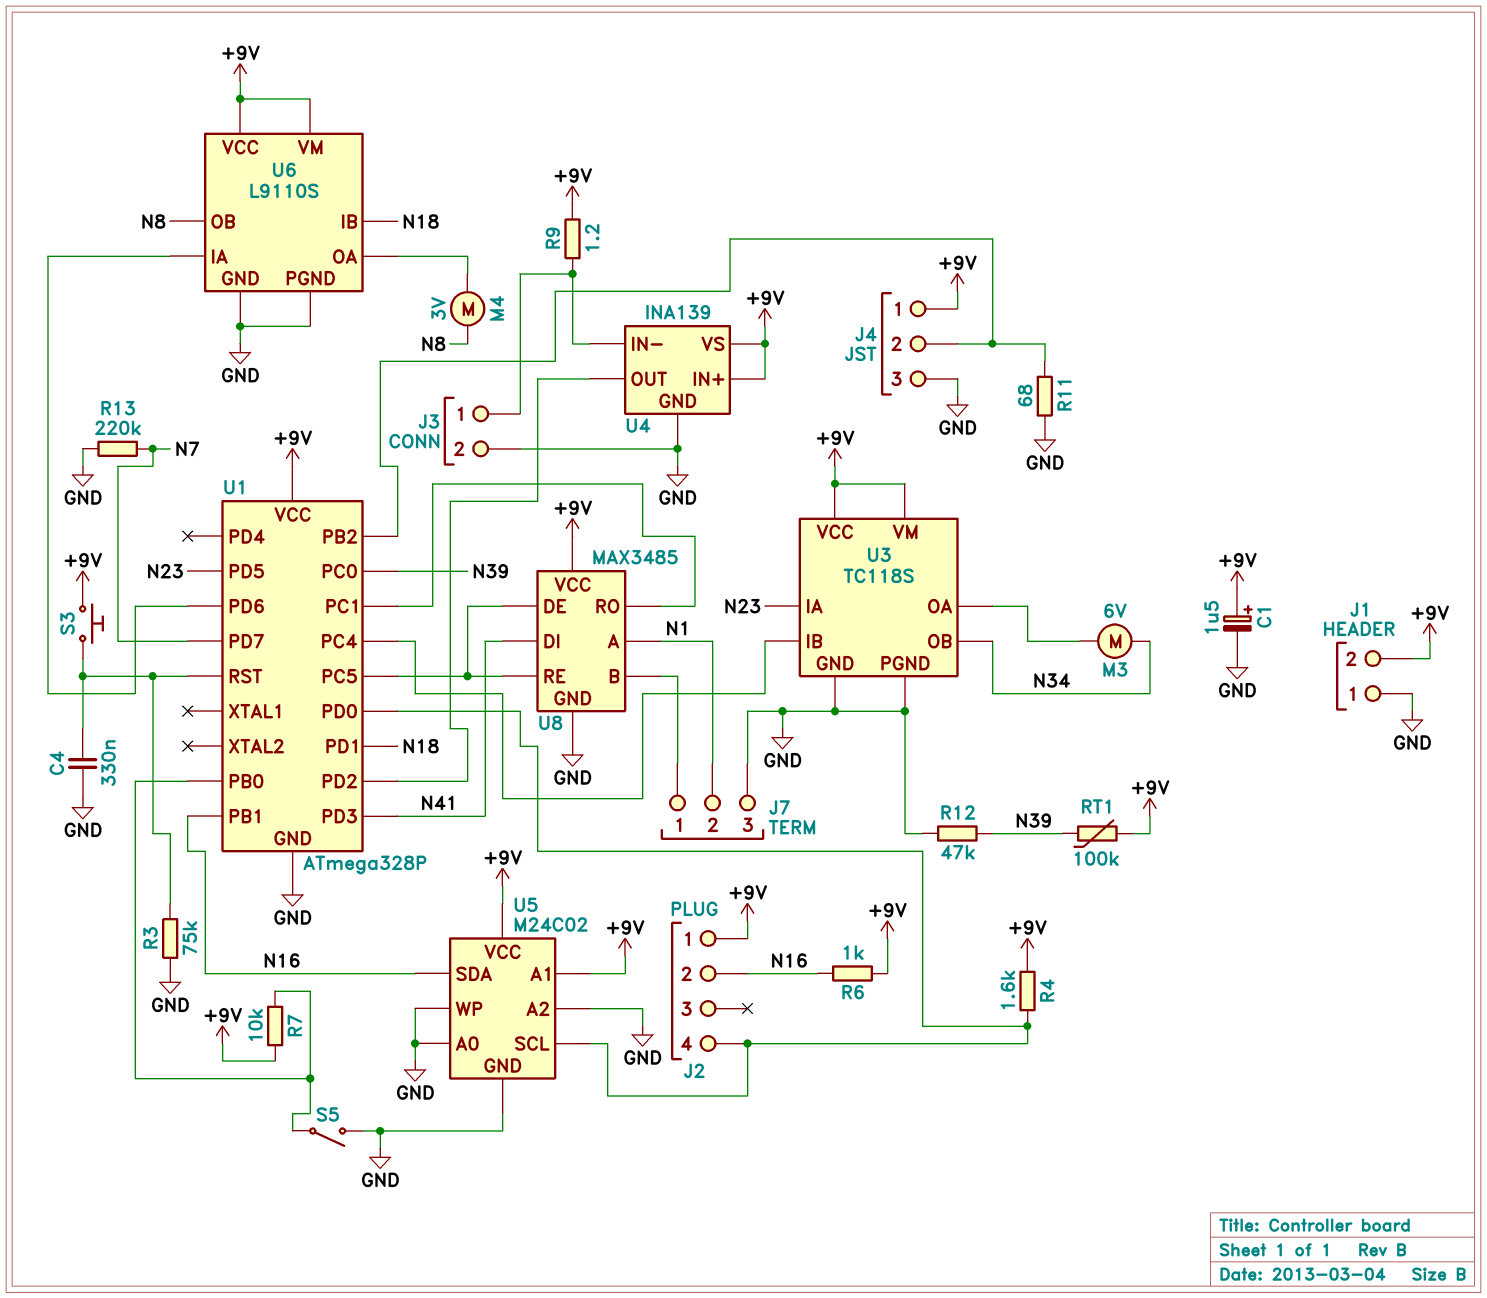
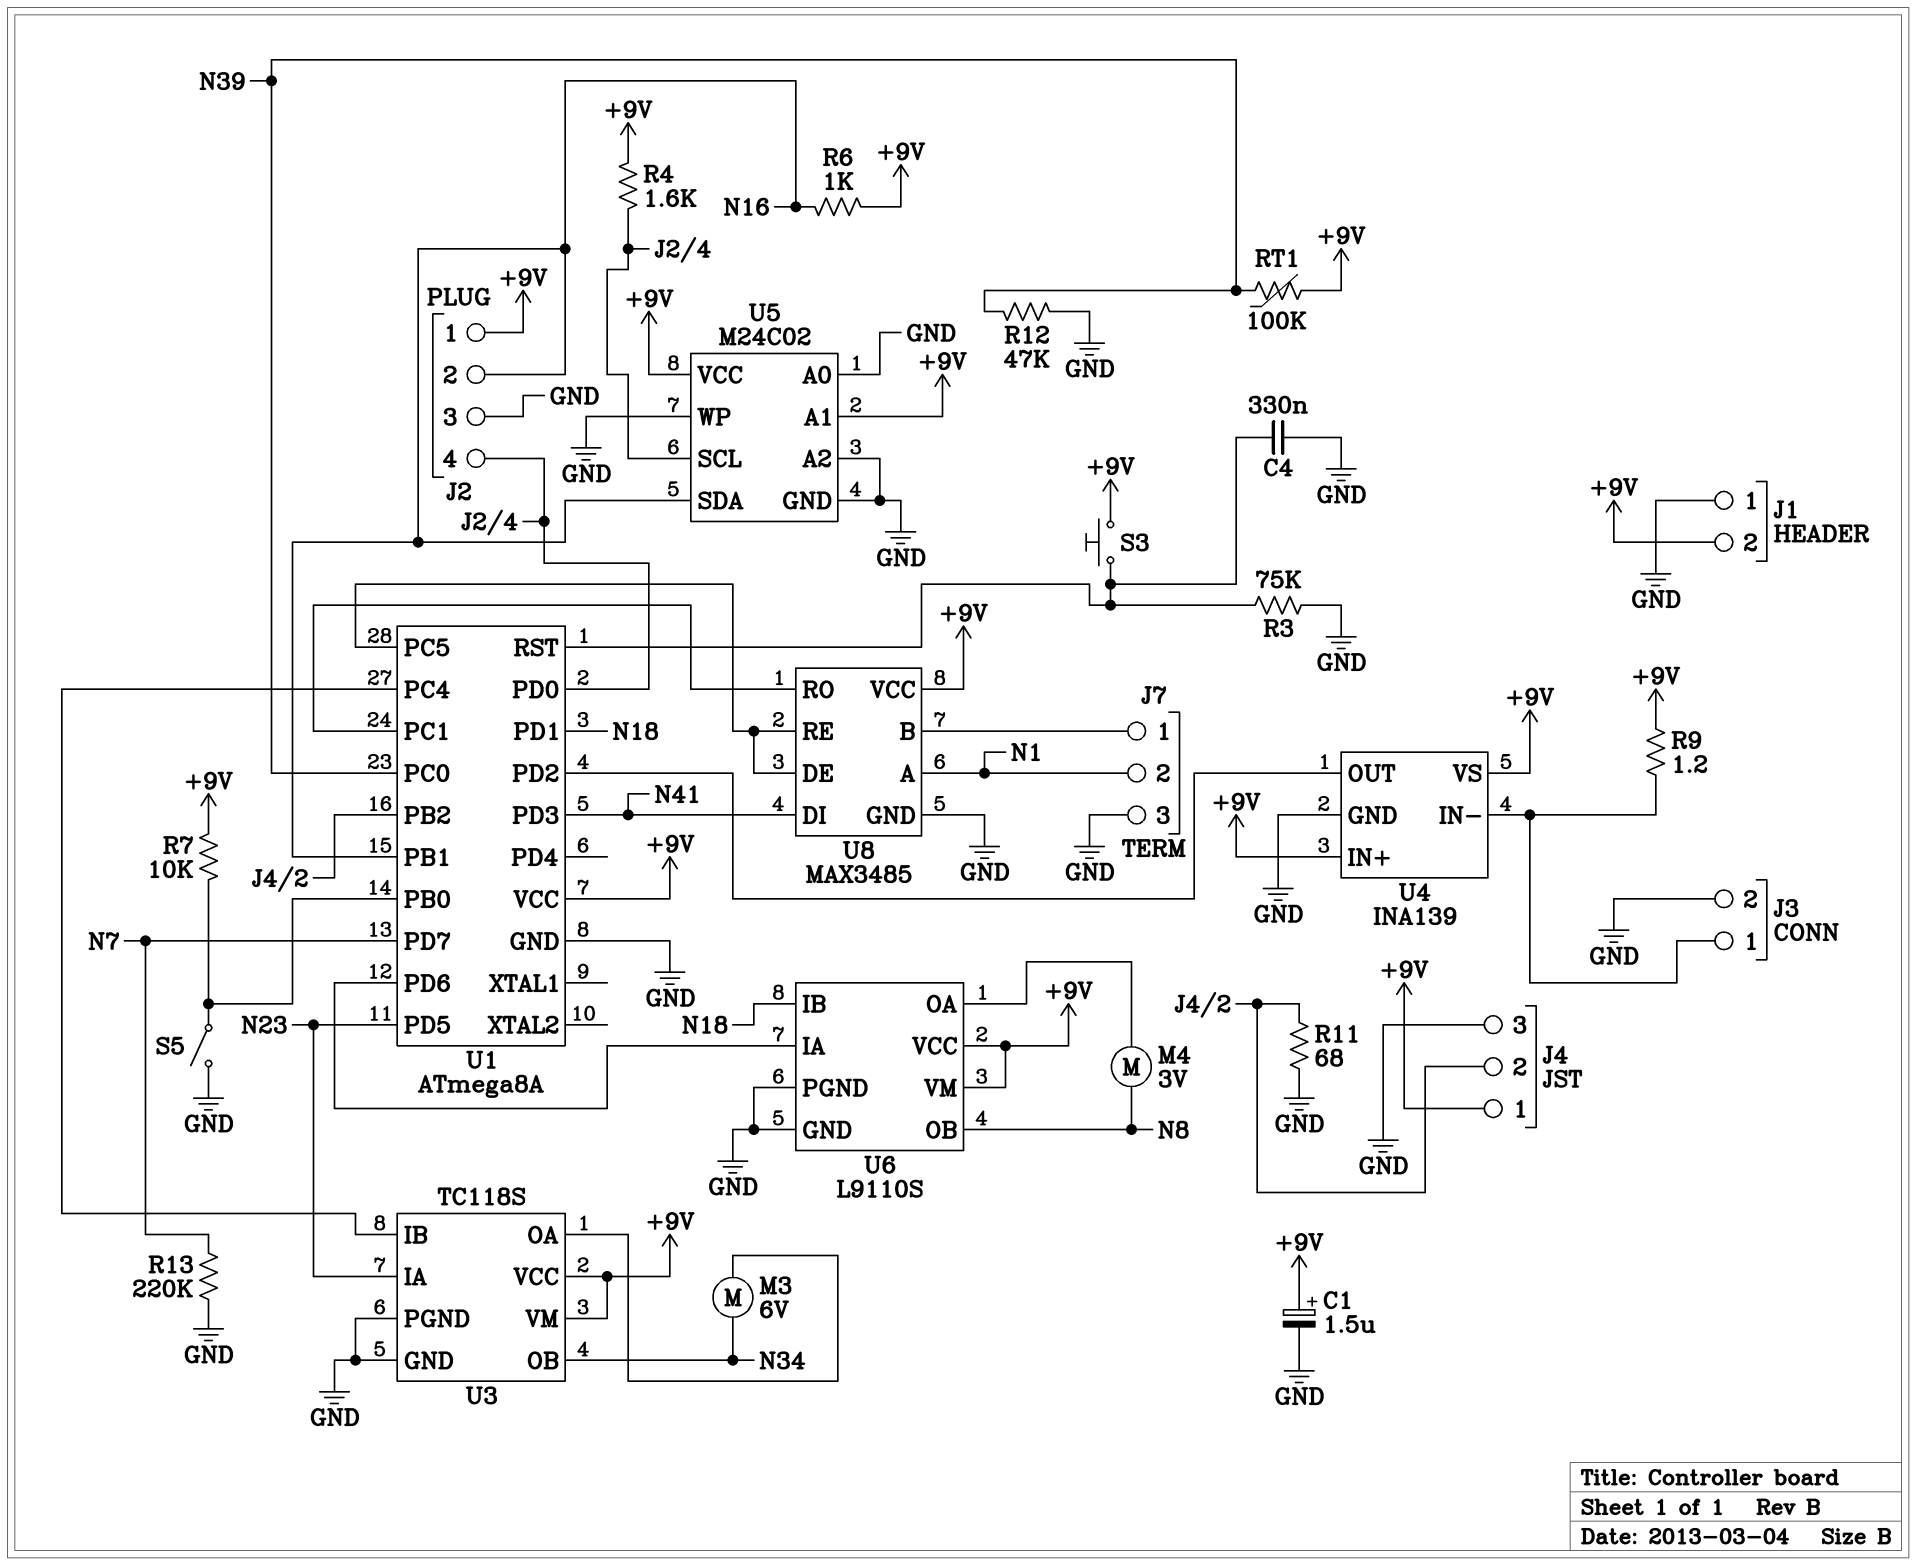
J2 pin 3: none -> GND
U1: ATmega328P -> ATmega8A

